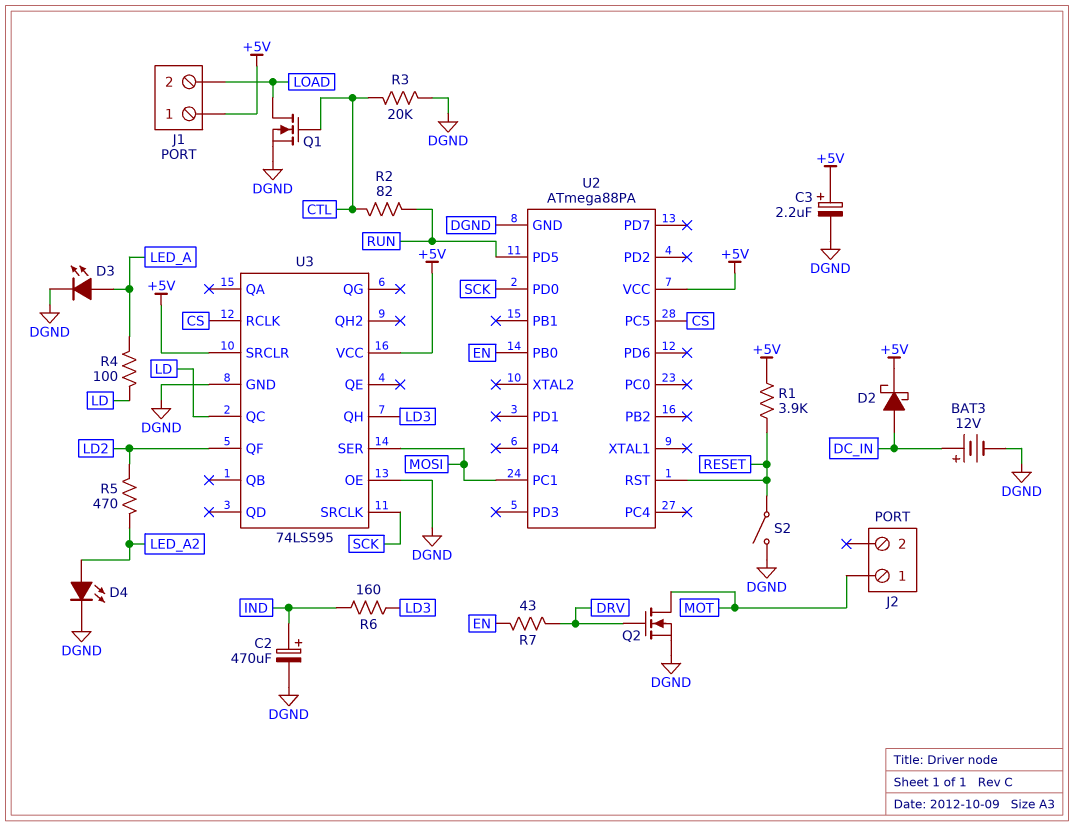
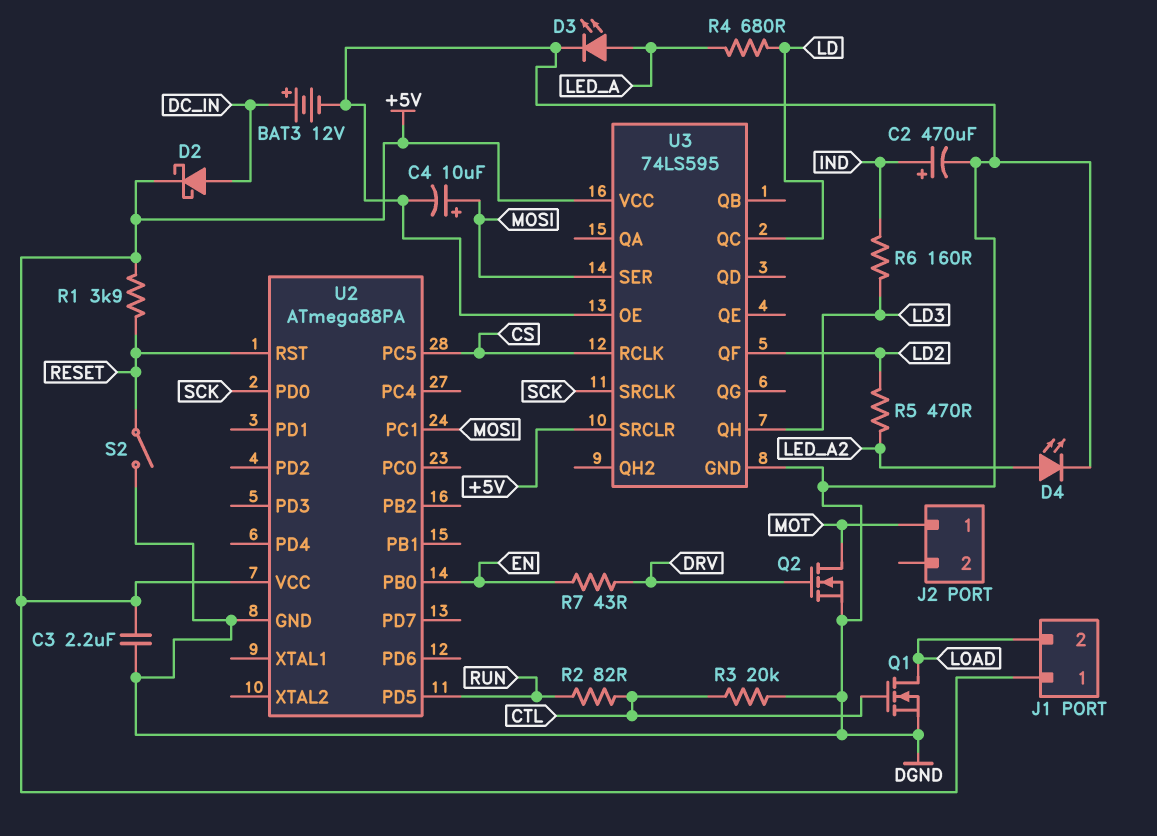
C3: 2.2uF (plus +5V, minus DGND) -> 2.2uF (+5V, DGND)
C4: none -> 10uF (plus MOSI, minus DGND)
R4: 100 (LD, LED_A) -> 680 (LD, LED_A)

